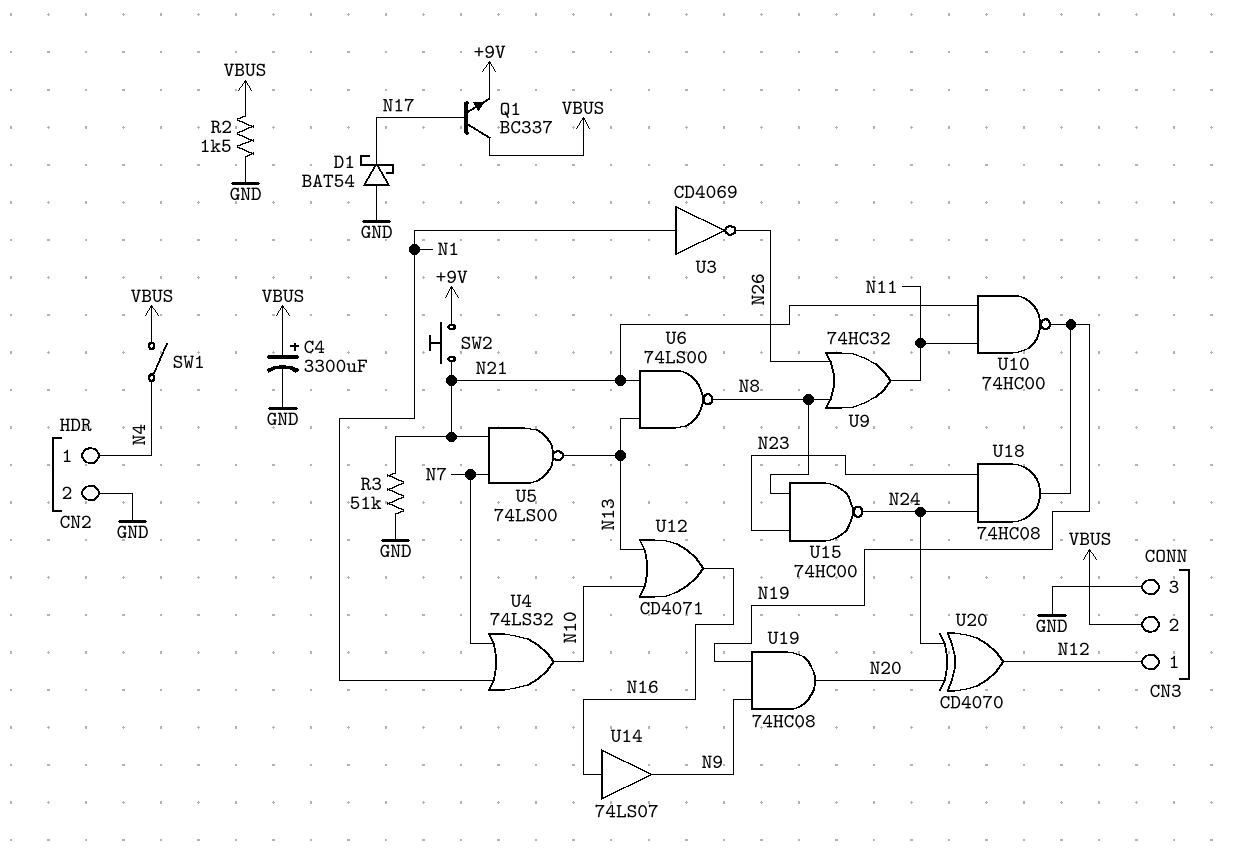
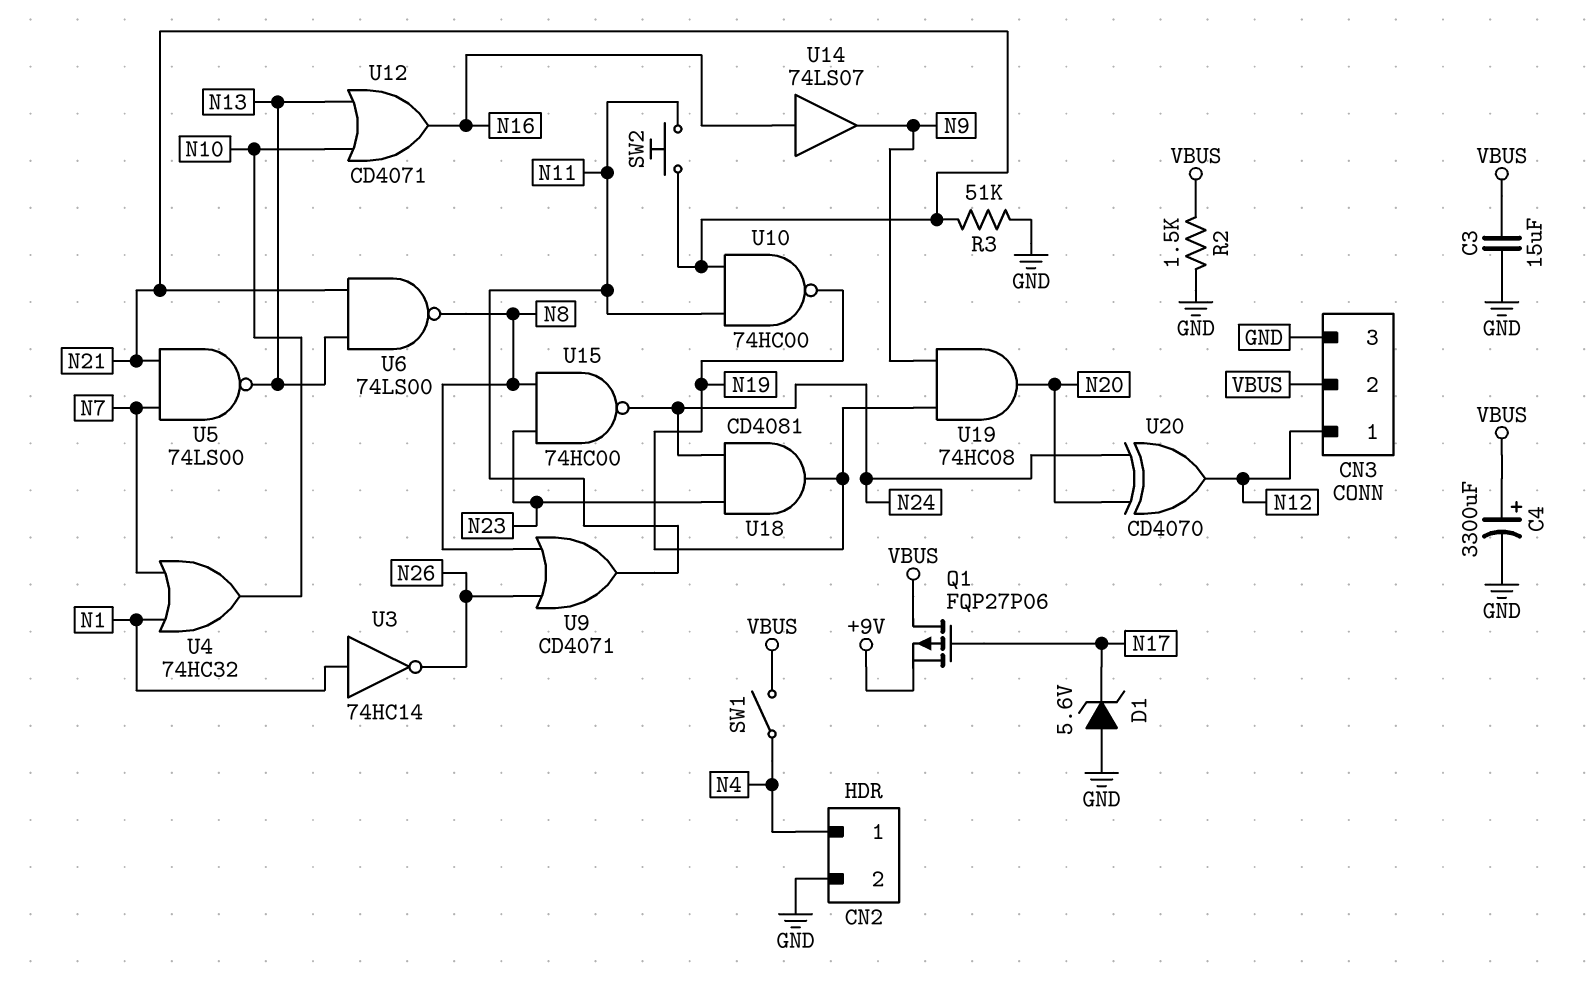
C3: none -> 15uF (GND, VBUS)
D1: schottky BAT54 (A GND, K N17) -> zener 5.6V (A GND, K N17)
Q1: NPN BC337 (B N17, C VBUS, E +9V) -> PMOS FQP27P06 (G N17, D VBUS, S +9V)
SW2: button (+9V, N21) -> button (N11, N21)
U3: NOT CD4069 (in N1, out N26) -> NOT 74HC14 (in N1, out N26)
U4: OR 74LS32 (in N1, in N7, out N10) -> OR 74HC32 (in N1, in N7, out N10)
U9: OR 74HC32 (in N8, in N26, out N11) -> OR CD4071 (in N8, in N26, out N11)
U18: AND 74HC08 (in N23, in N24, out N19) -> AND CD4081 (in N23, in N24, out N19)

